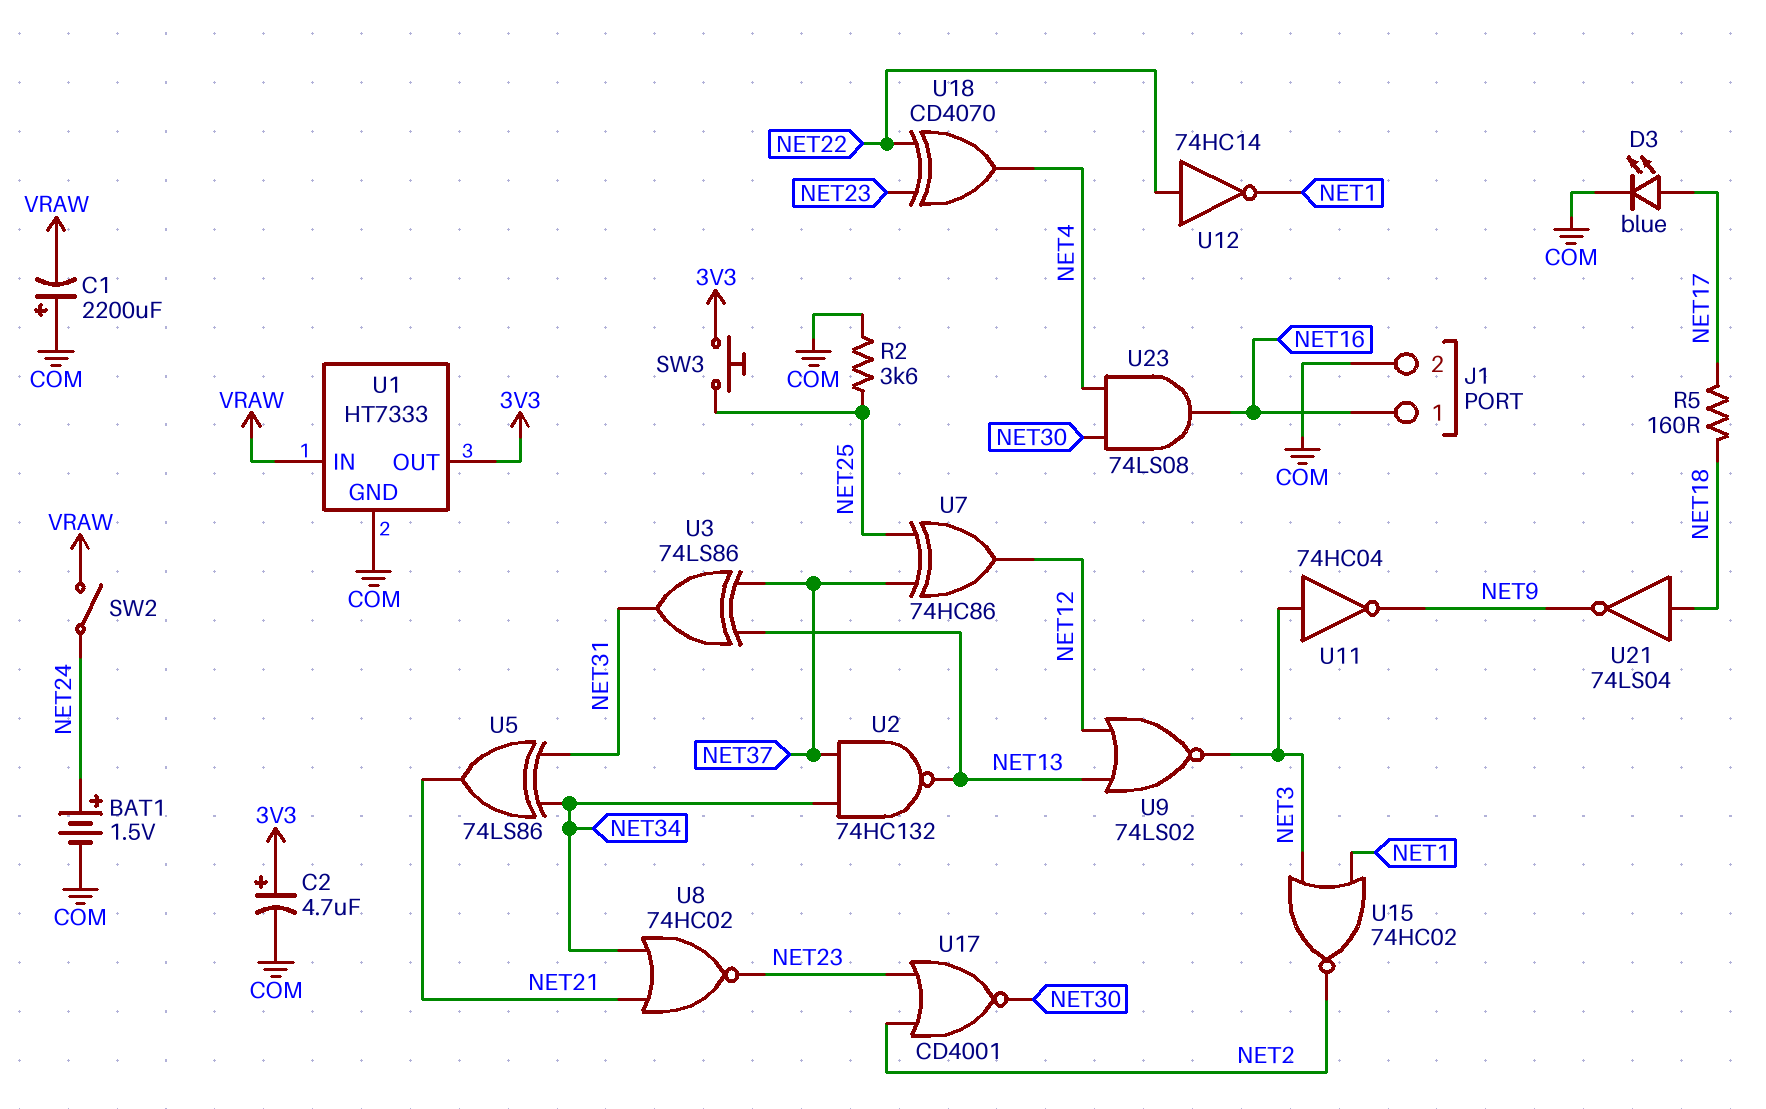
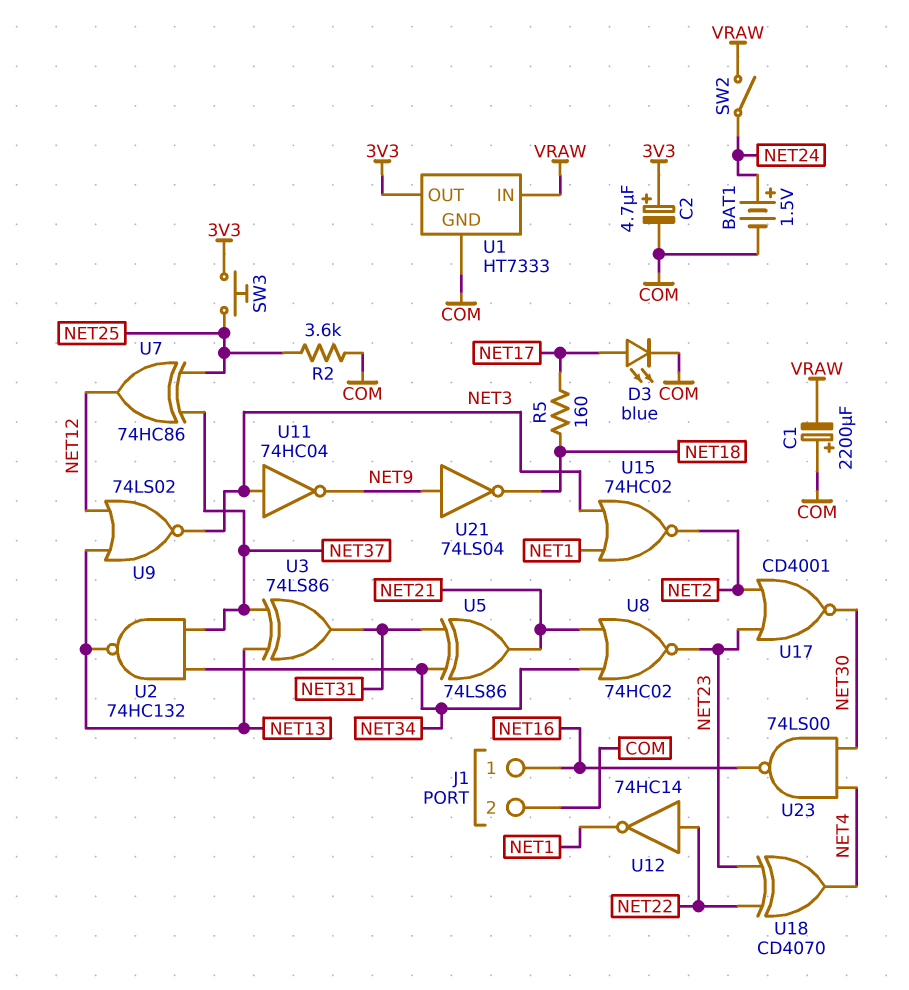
U21: NOT 74LS04 (in NET18, out NET9) -> NOT 74LS04 (in NET9, out NET18)
U23: AND 74LS08 (in NET4, in NET30, out NET16) -> NAND 74LS00 (in NET4, in NET30, out NET16)

